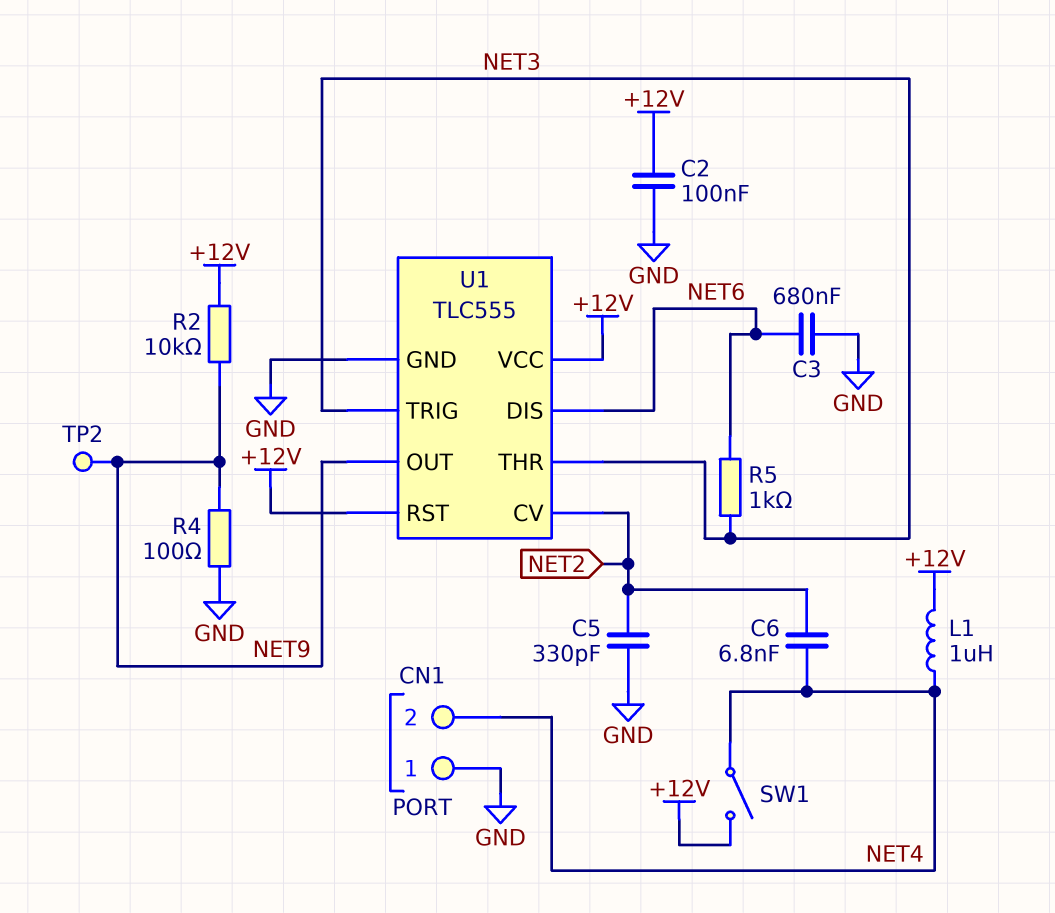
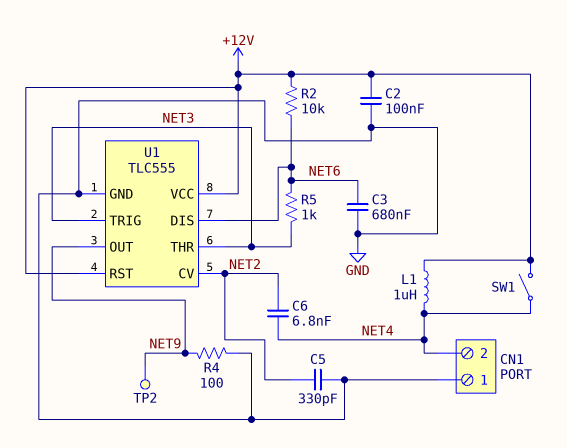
R2: 10k (+12V, NET9) -> 10k (+12V, NET6)

